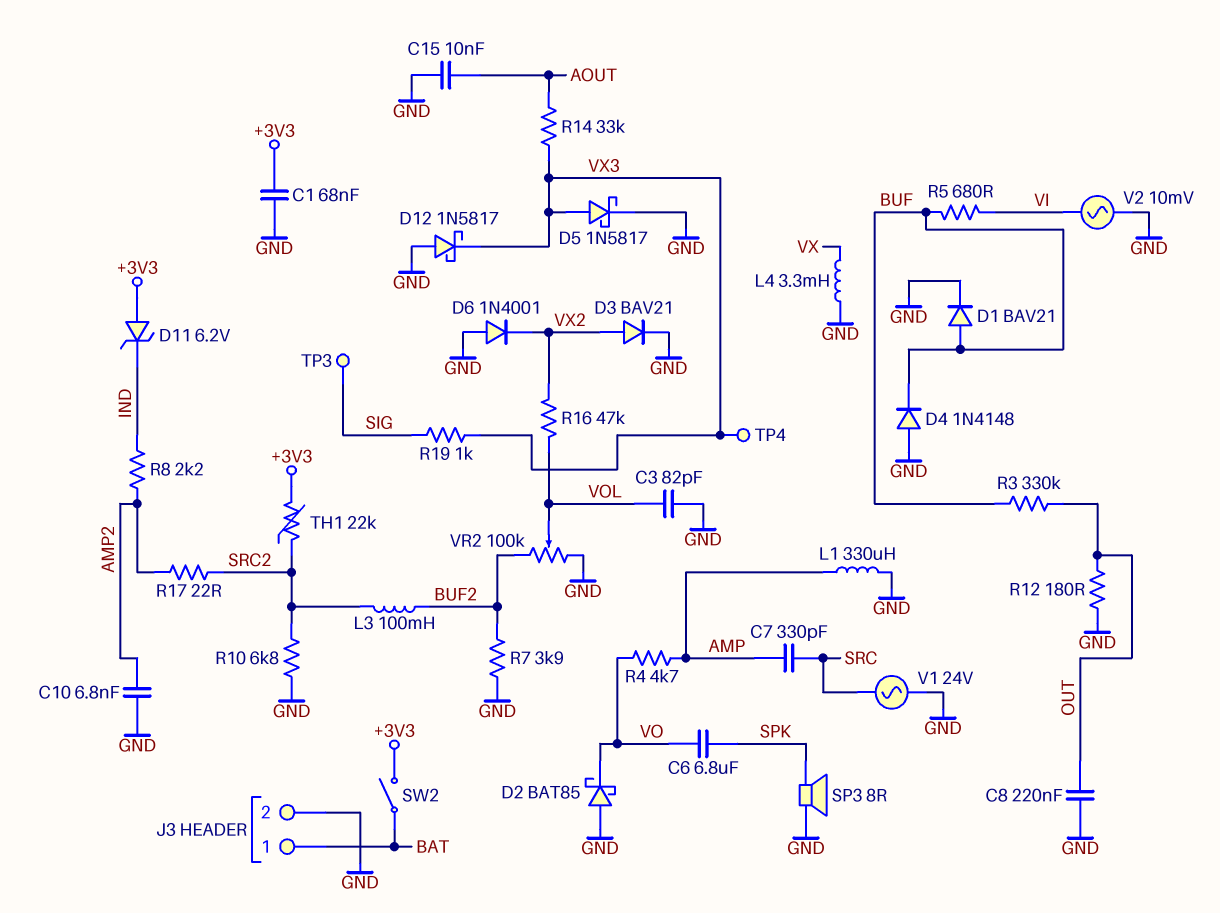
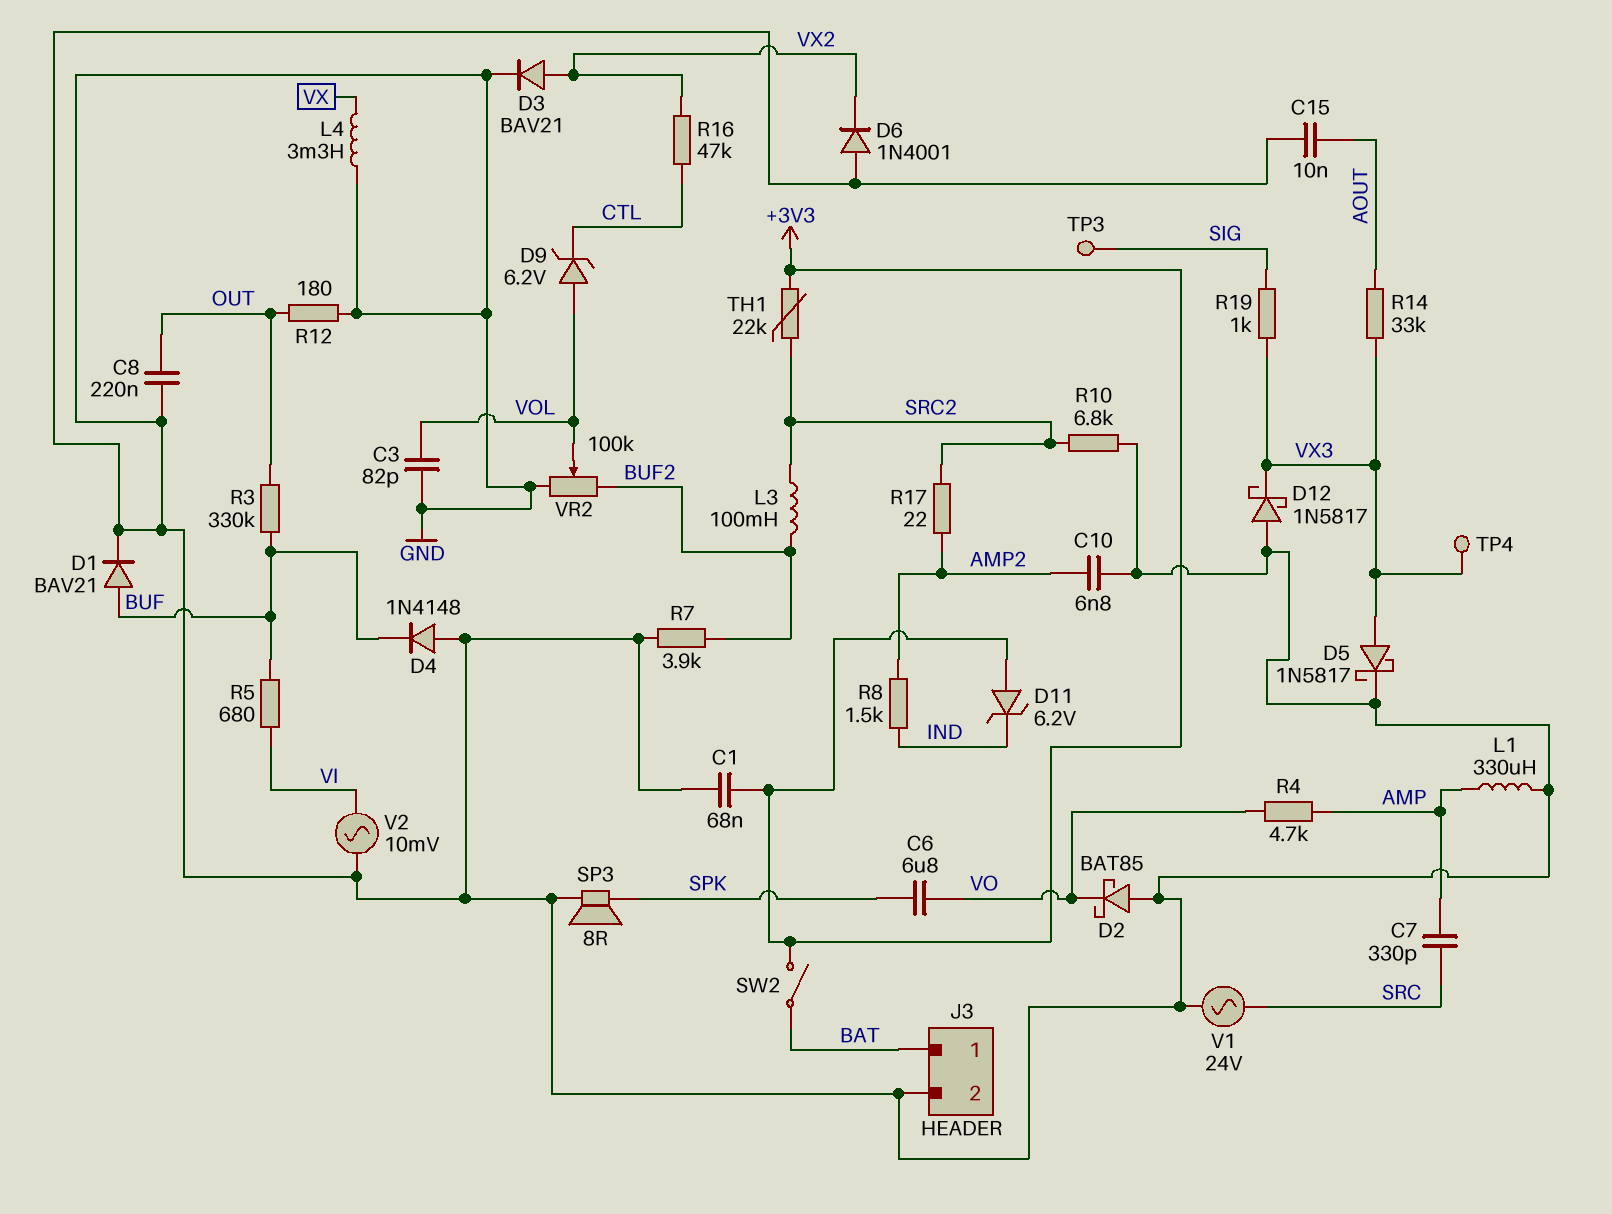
D9: none -> zener 6.2V (A VOL, K CTL)
R8: 2.2k (AMP2, IND) -> 1.5k (AMP2, IND)
R16: 47k (VOL, VX2) -> 47k (CTL, VX2)

